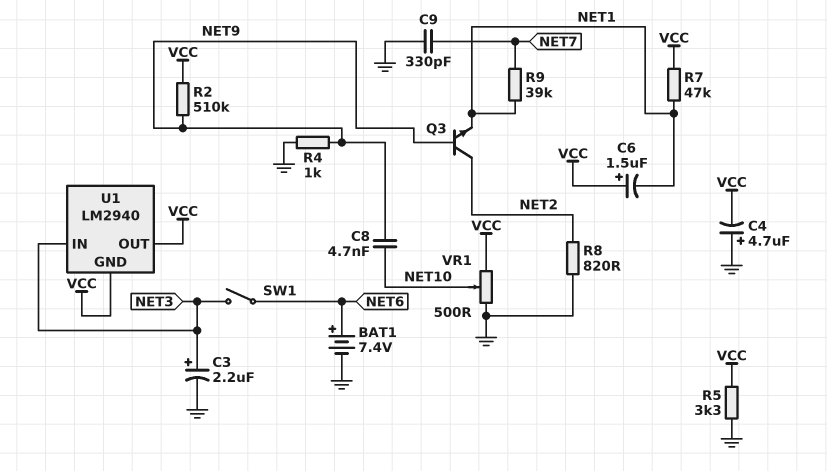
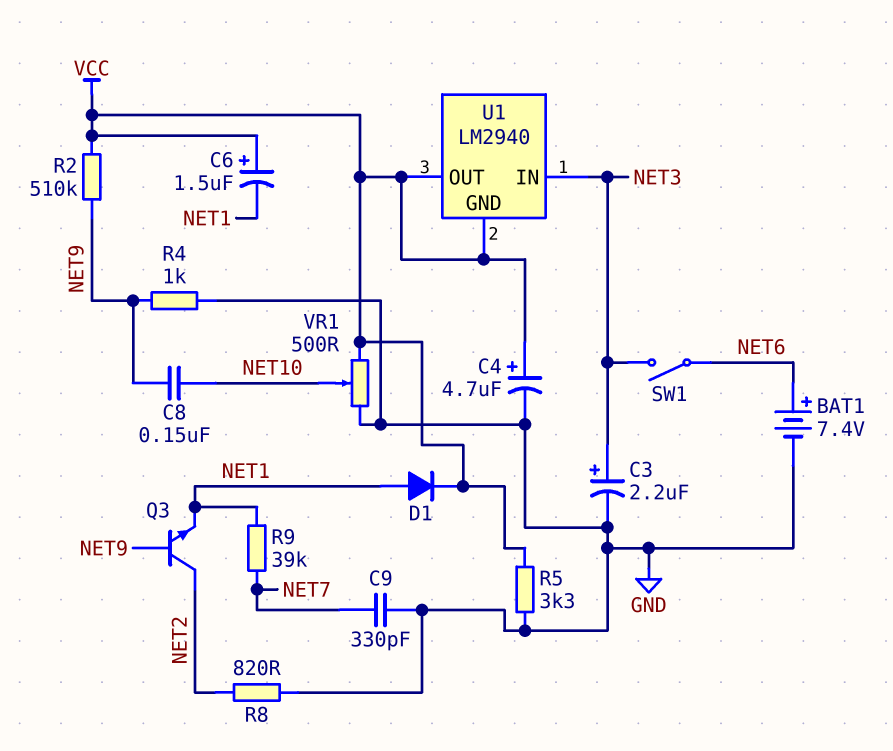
C4: 4.7uF (plus GND, minus VCC) -> 4.7uF (plus VCC, minus GND)
C8: 4.7nF (NET9, NET10) -> 150nF (NET9, NET10)
D1: none -> diode (A NET1, K VCC)
R7: 47k (NET1, VCC) -> none

